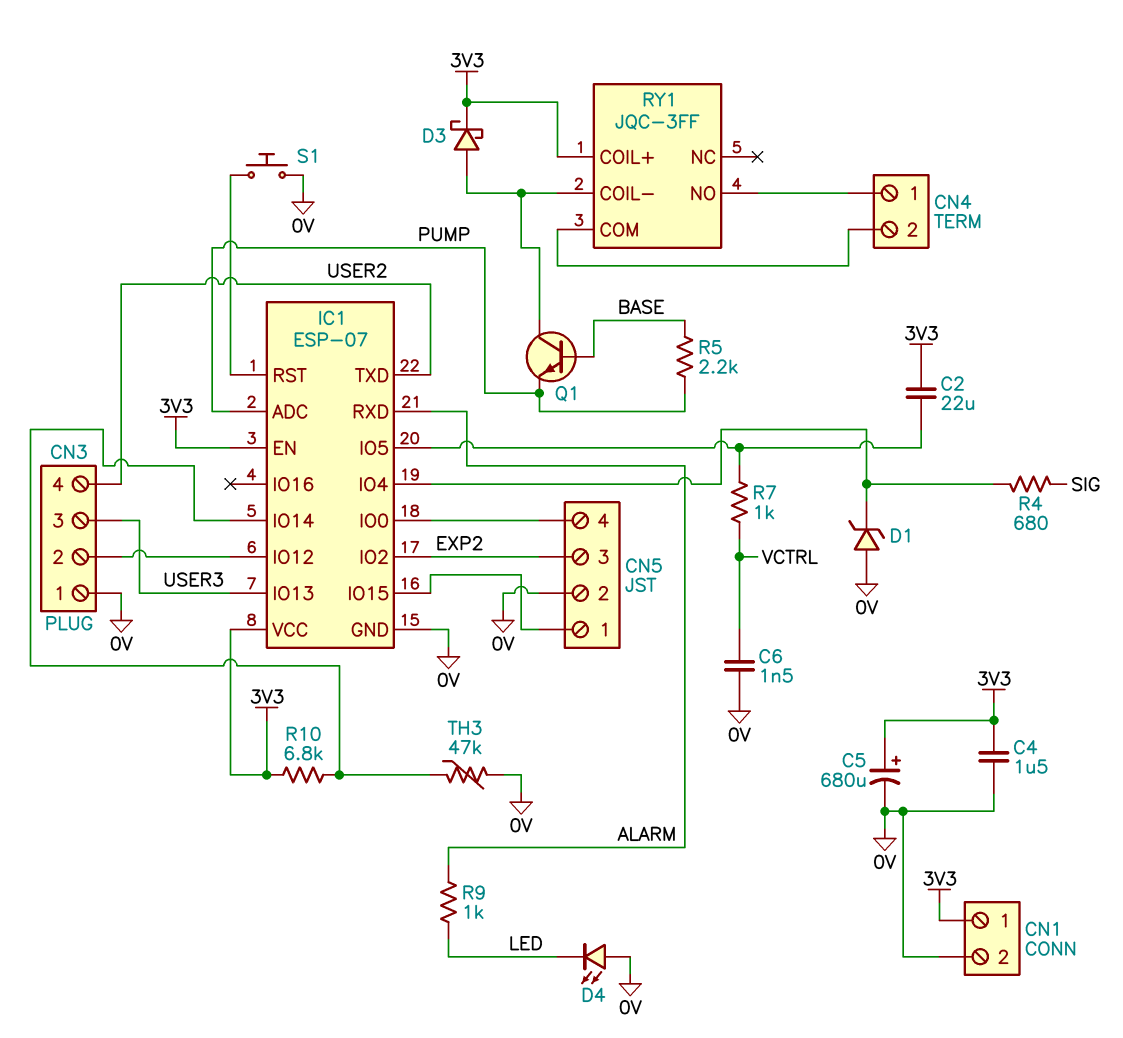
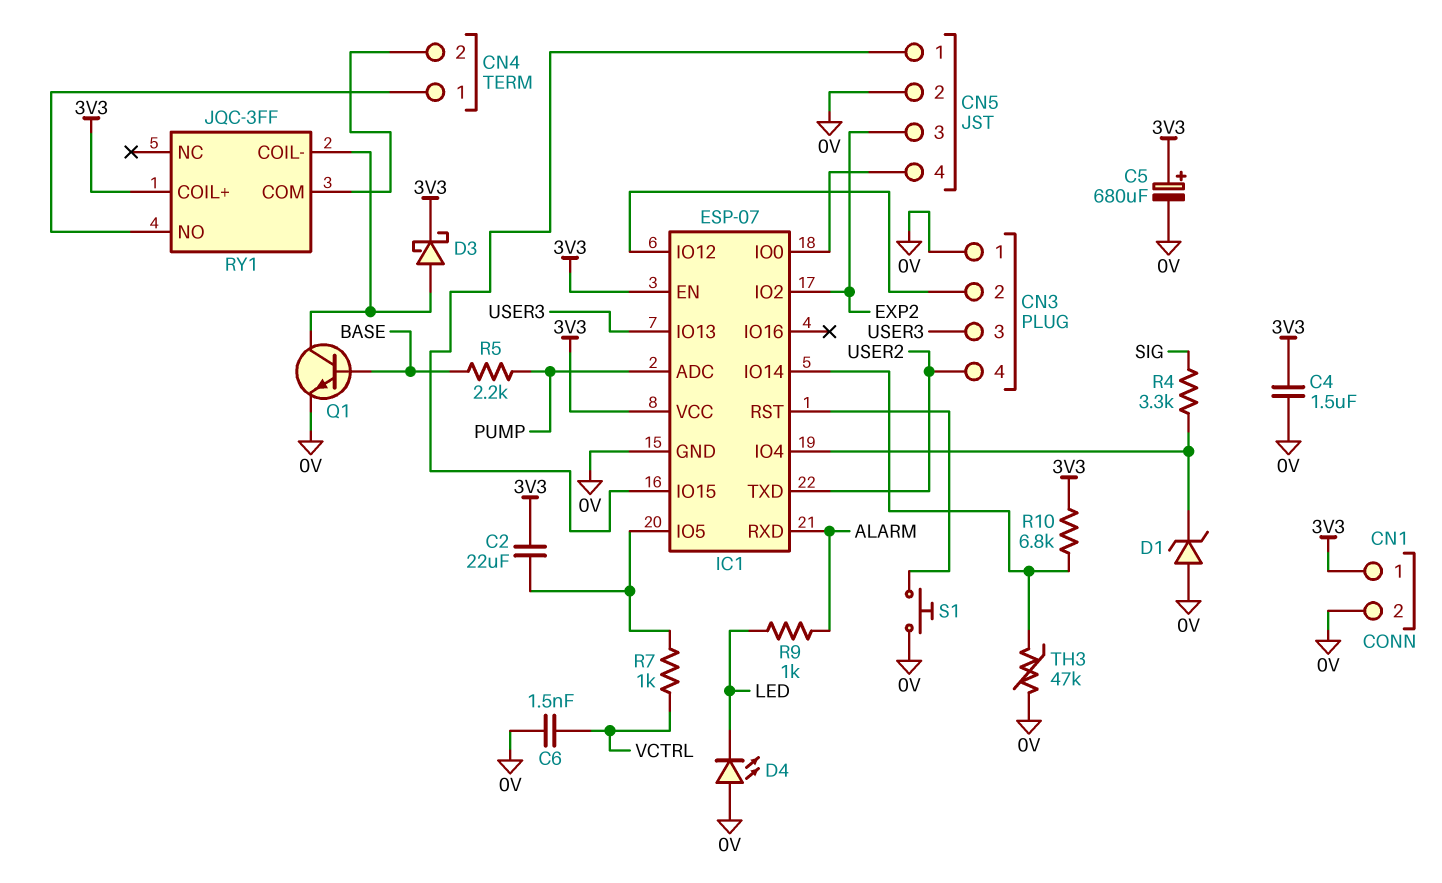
Q1: NPN (B BASE, C RY1/COIL-, E PUMP) -> NPN (B BASE, C RY1/COIL-, E 0V)
R4: 680 (IC1/IO4, SIG) -> 3.3k (IC1/IO4, SIG)

